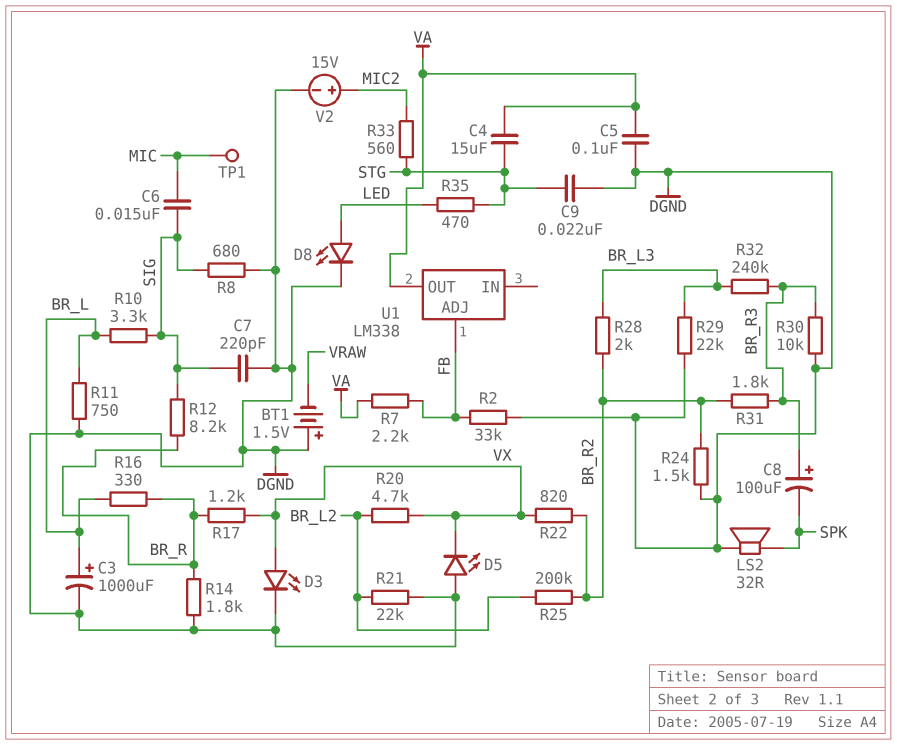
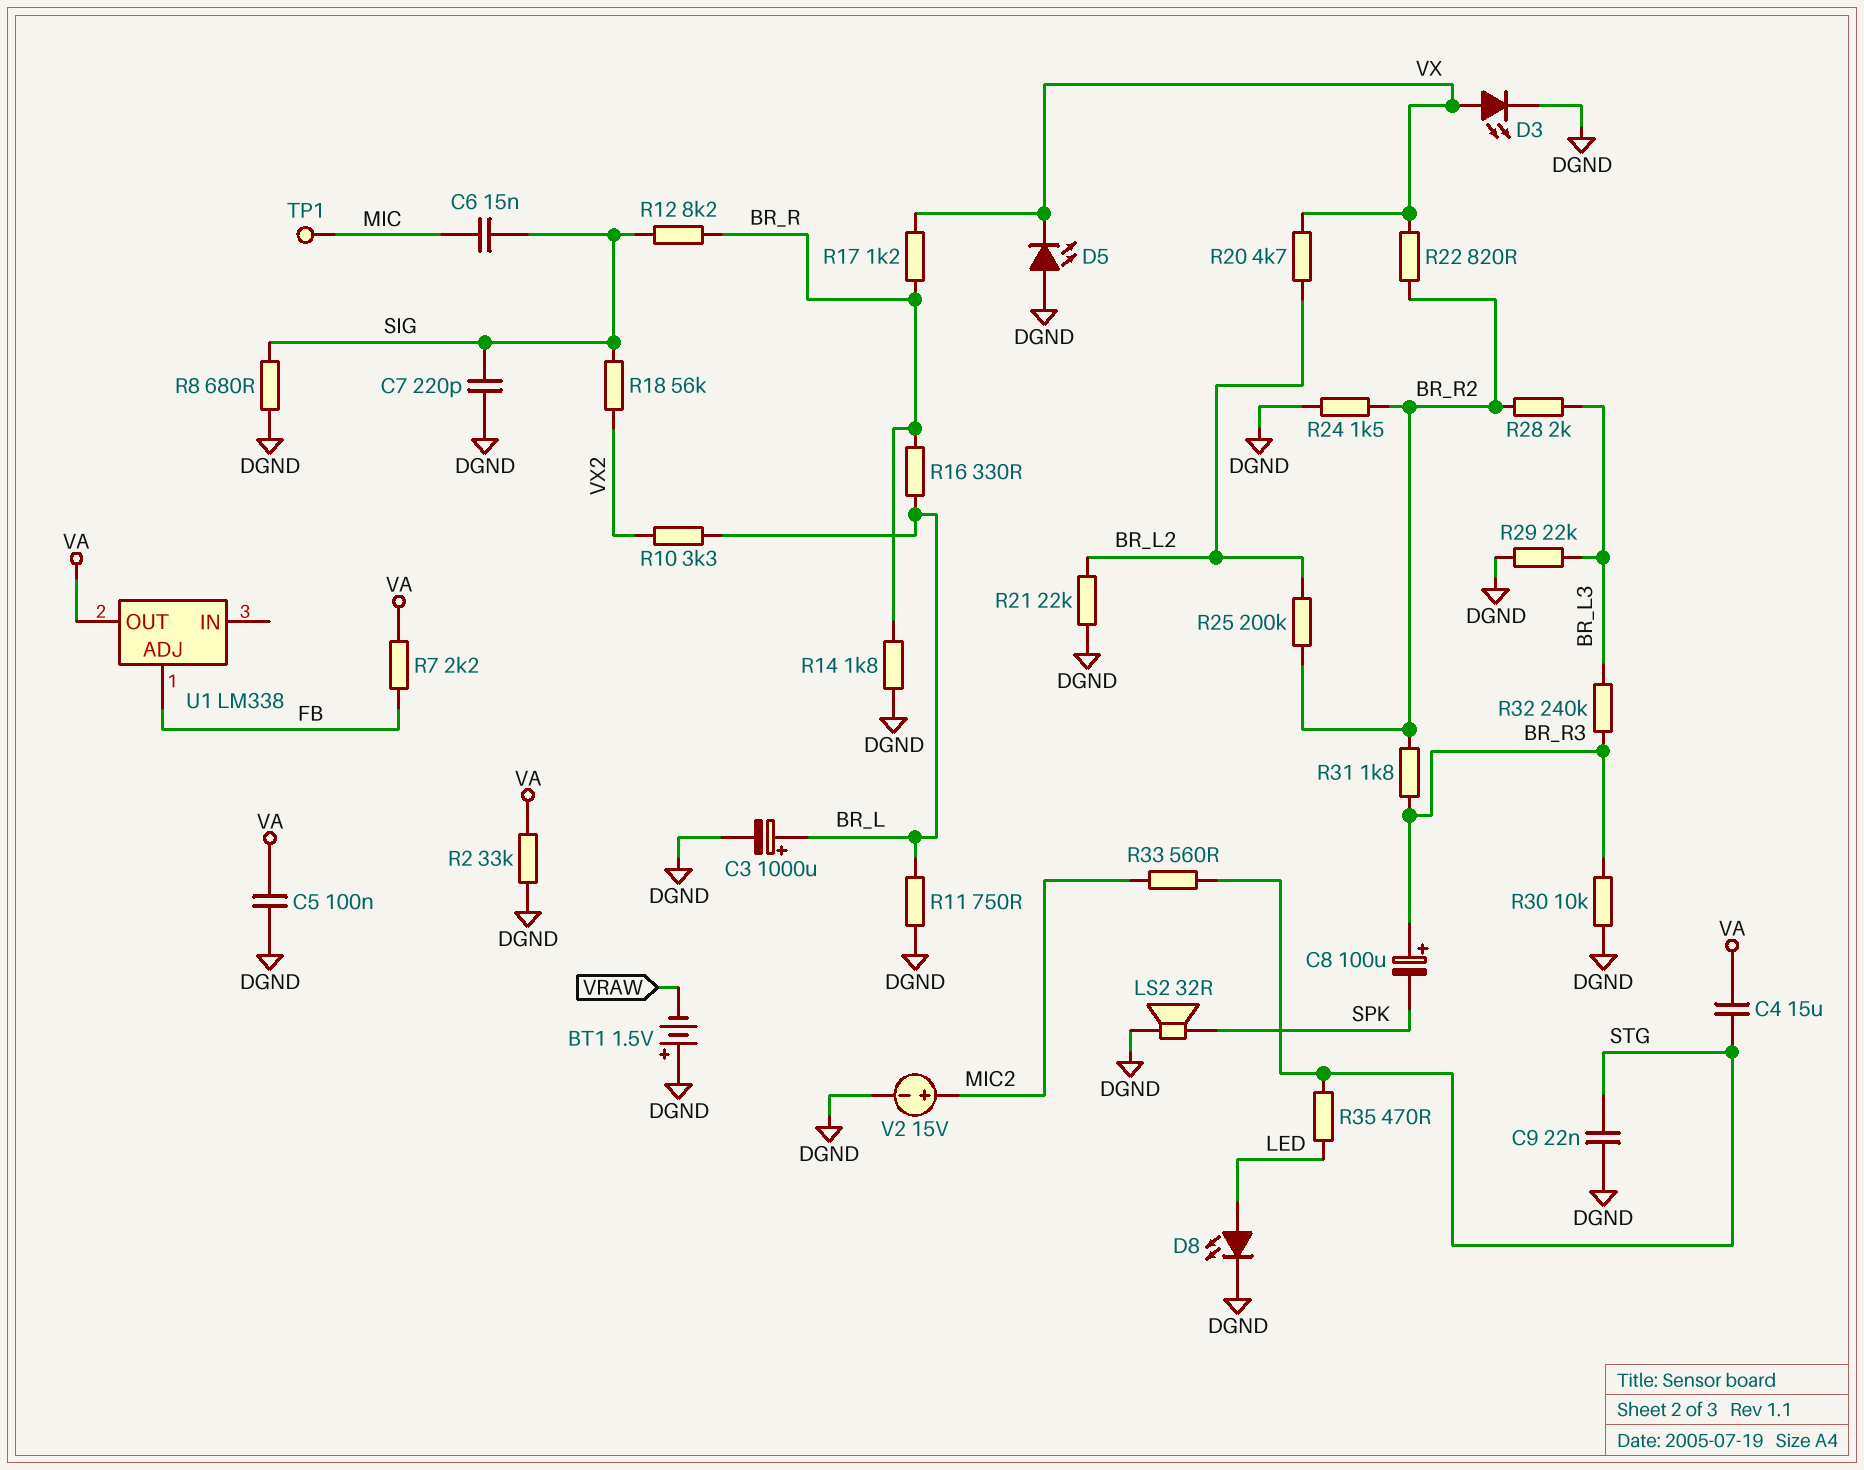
R2: 33k (DGND, FB) -> 33k (DGND, VA)
R10: 3.3k (BR_L, SIG) -> 3.3k (BR_L, VX2)
R18: none -> 56k (SIG, VX2)

